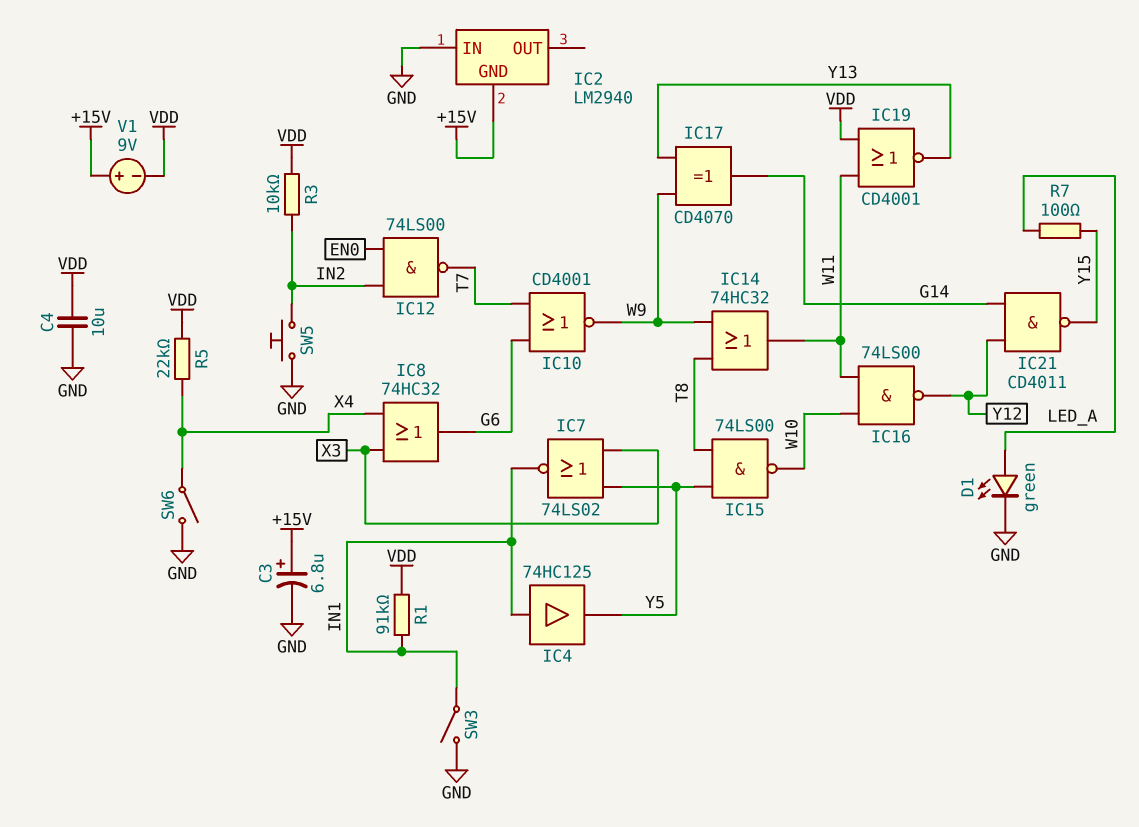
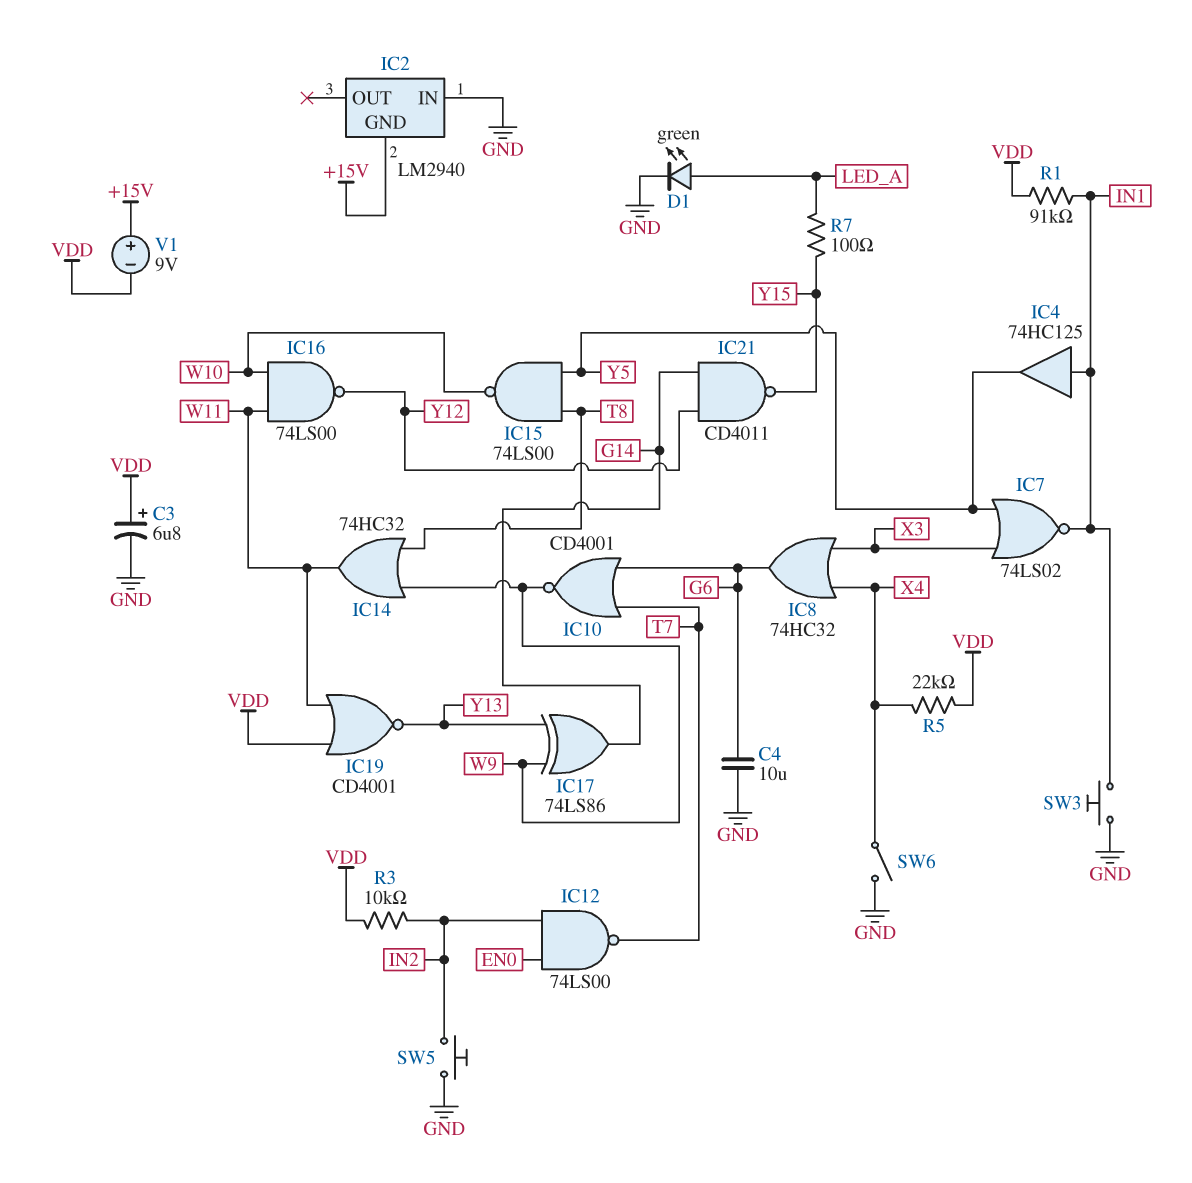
C3: 6.8uF (plus +15V, minus GND) -> 6.8uF (plus VDD, minus GND)
C4: 10uF (GND, VDD) -> 10uF (G6, GND)
IC17: XOR CD4070 (in W9, in Y13, out G14) -> XOR 74LS86 (in W9, in Y13, out G14)
SW3: switch (GND, IN1) -> button (GND, IN1)

